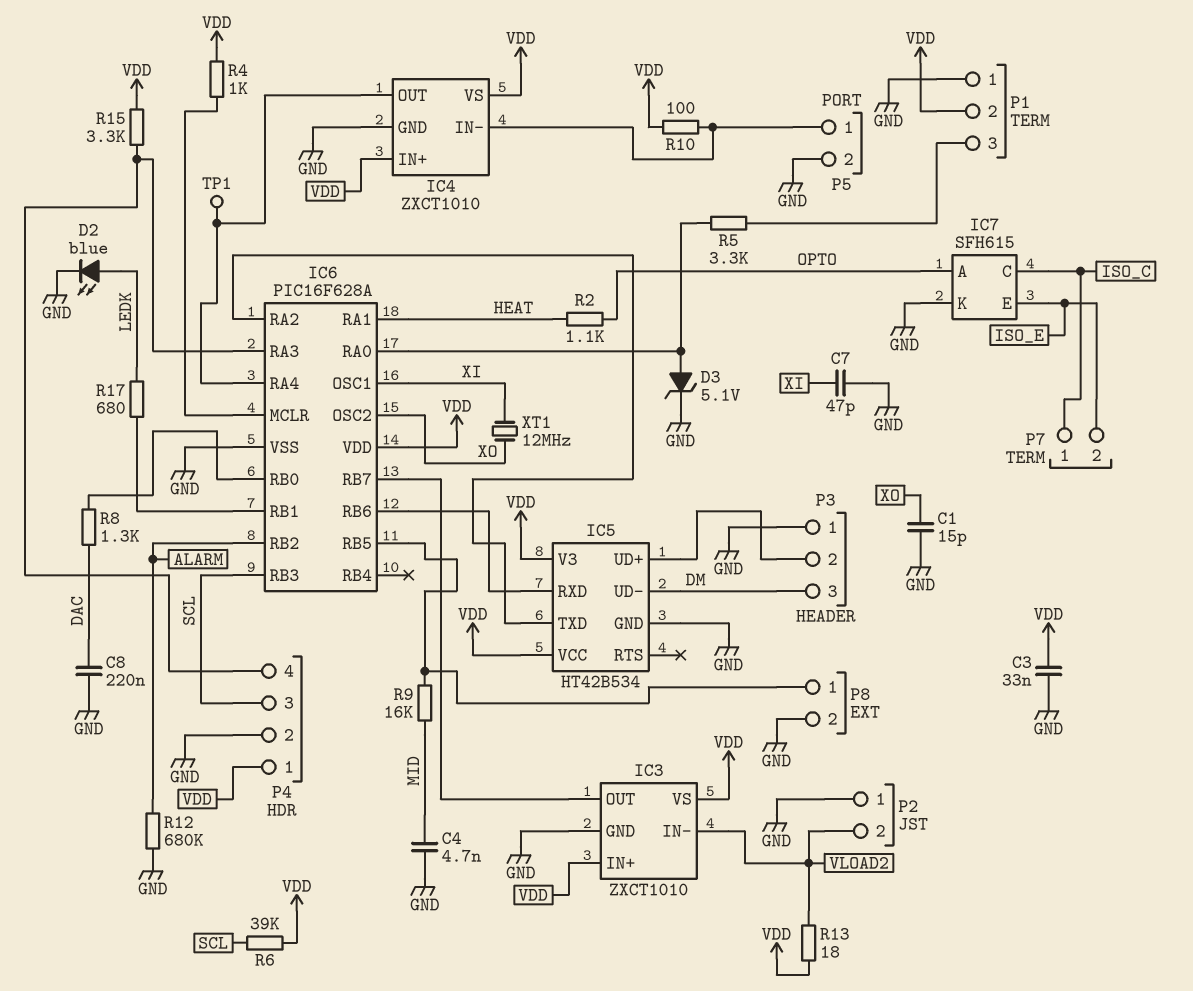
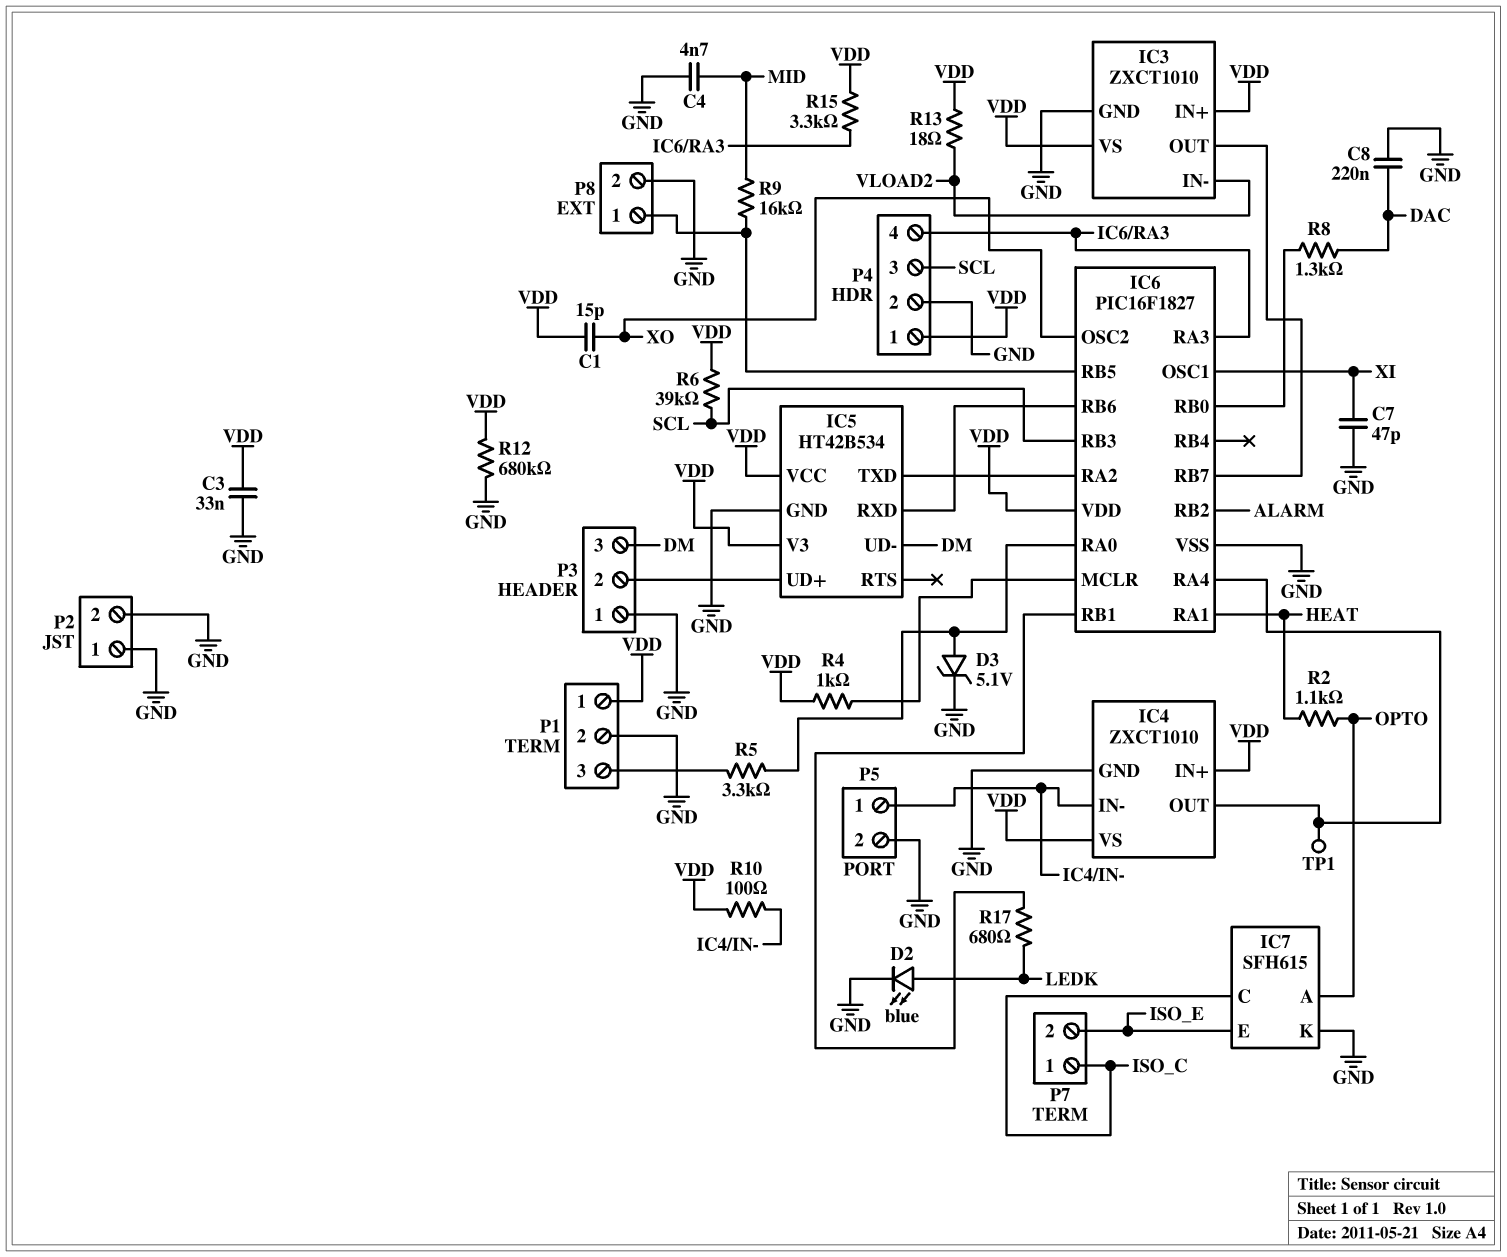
C1: 15pF (GND, XO) -> 15pF (VDD, XO)
IC6: PIC16F628A -> PIC16F1827
P1 pin 1: GND -> VDD
P1 pin 2: VDD -> GND
P2 pin 2: VLOAD2 -> GND
R12: 680k (ALARM, GND) -> 680k (GND, VDD)
XT1: 12MHz (XI, XO) -> none

